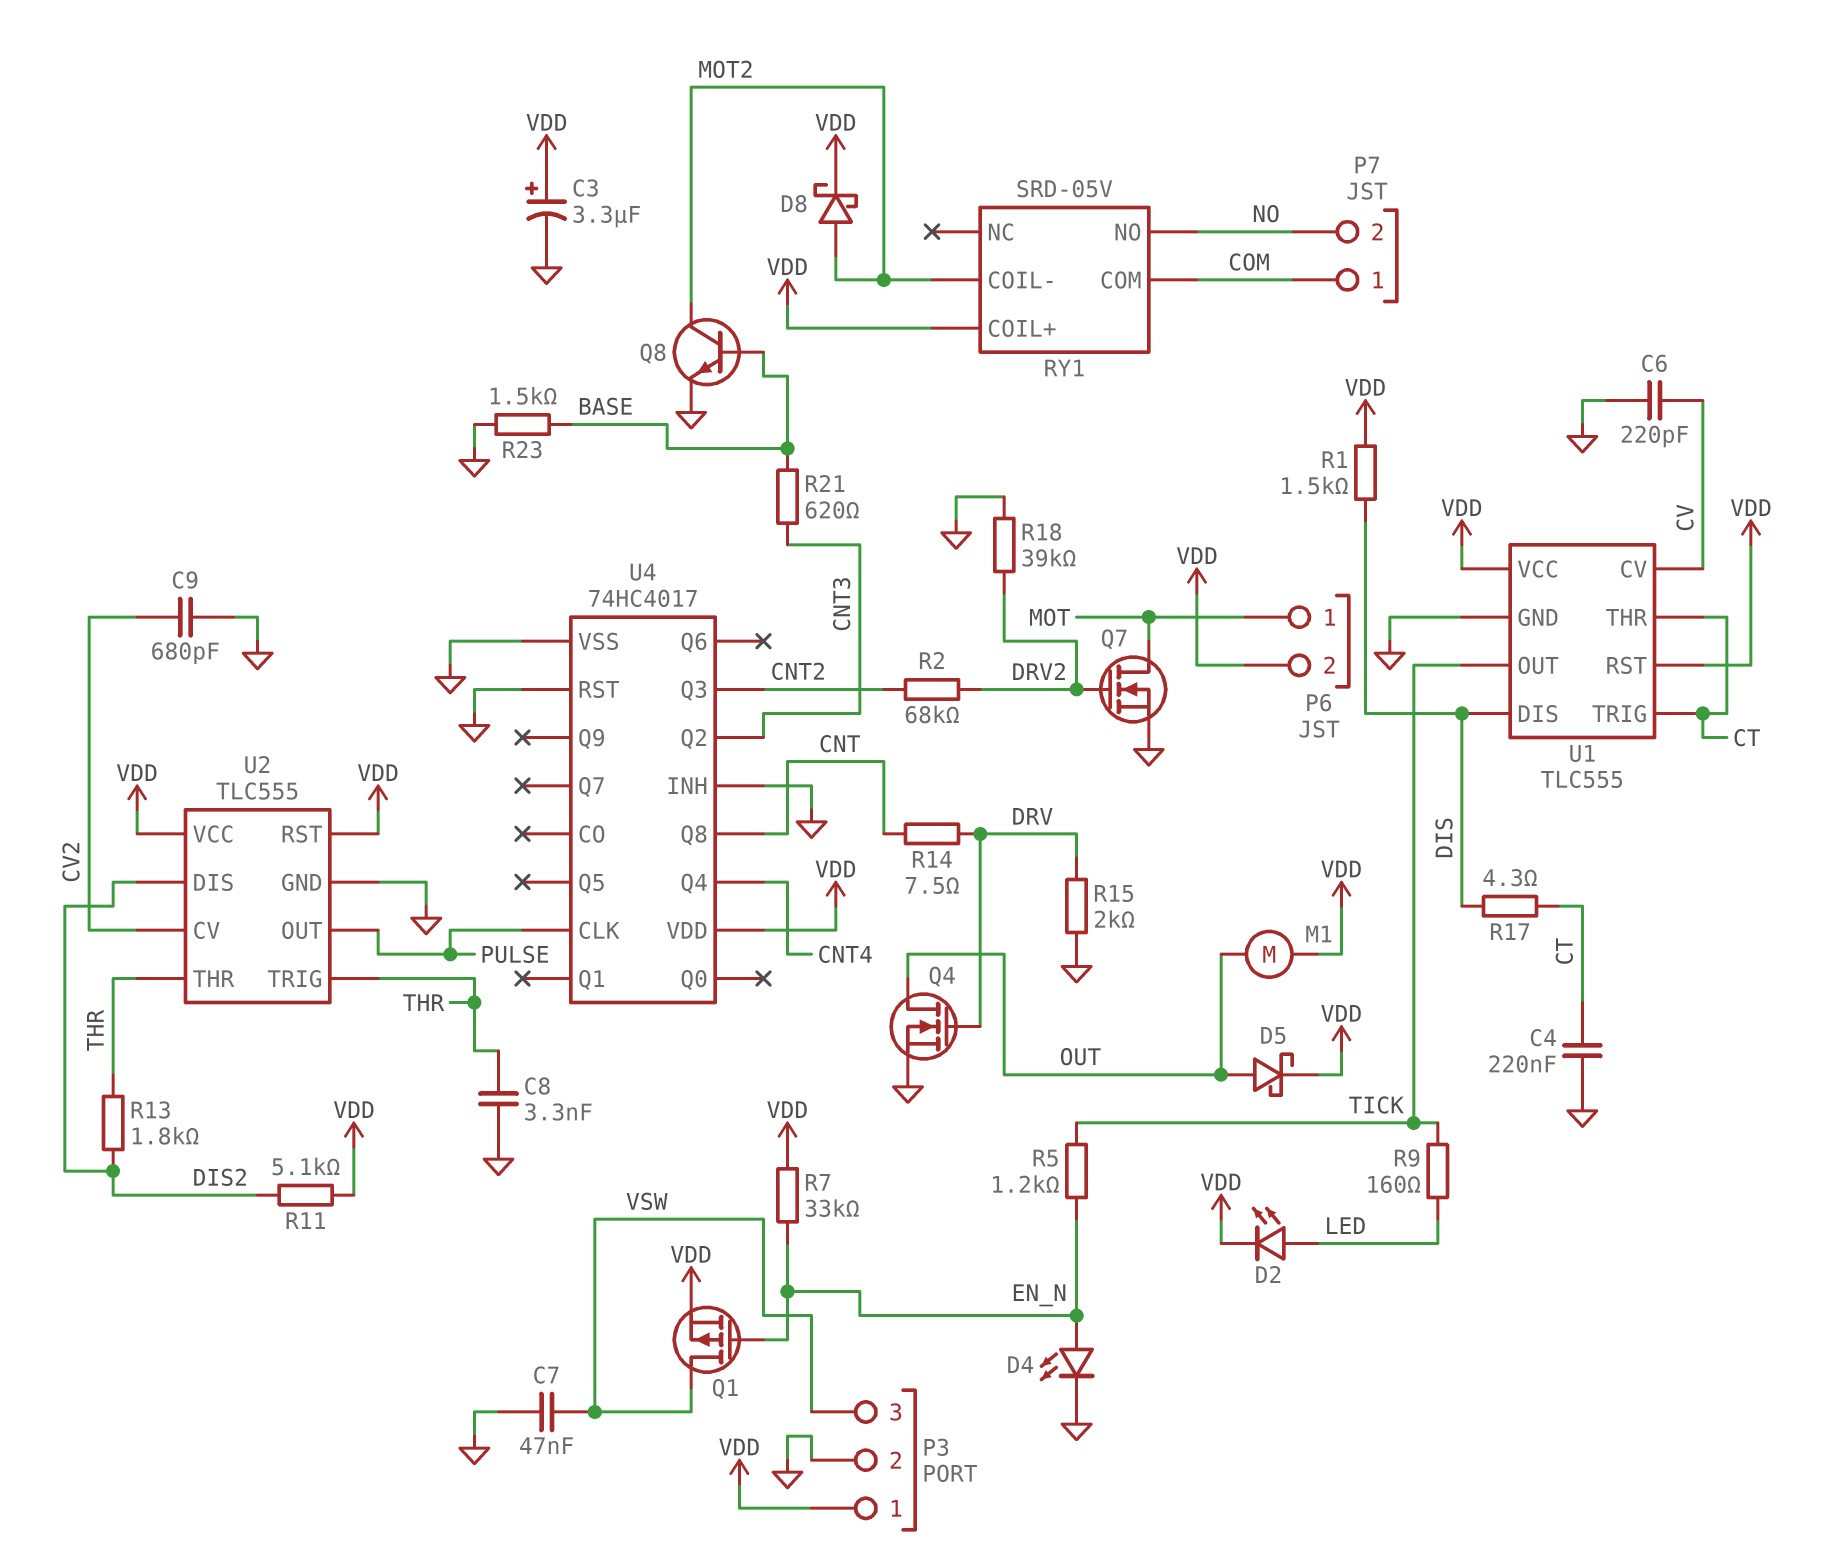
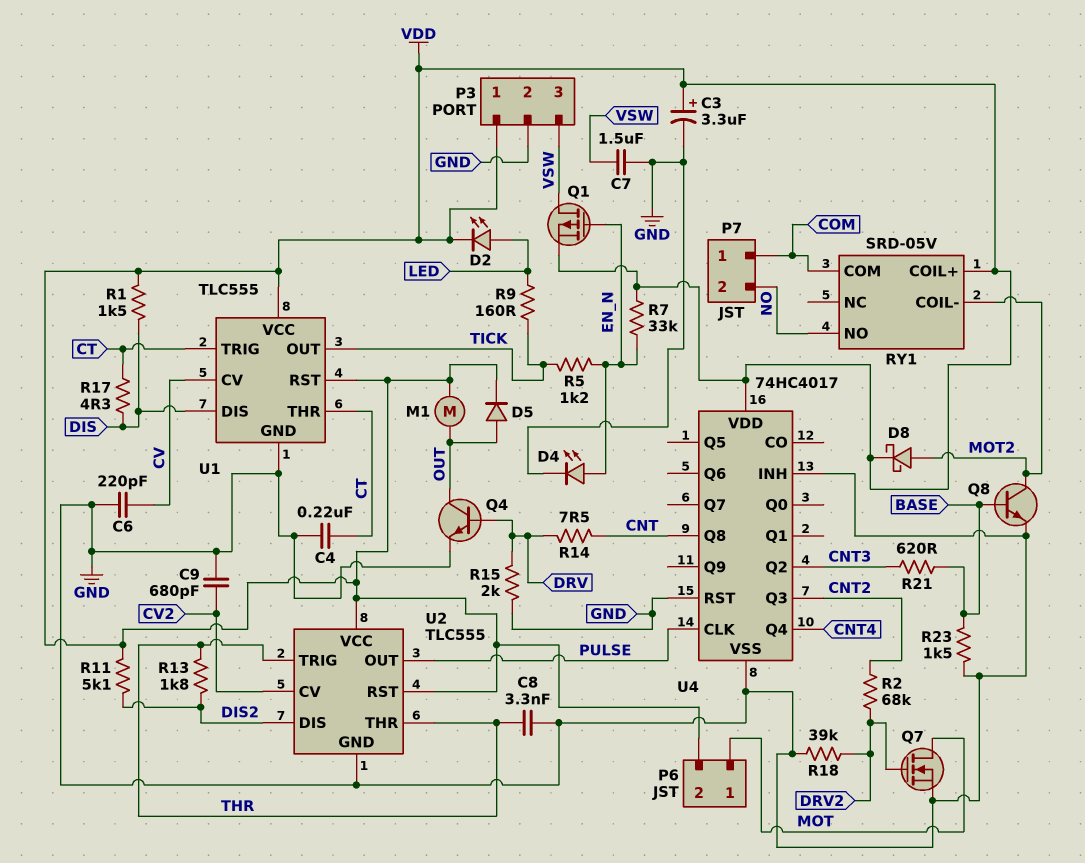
C7: 47nF (GND, VSW) -> 1.5uF (GND, VSW)
D5: schottky (A OUT, K VDD) -> diode (A OUT, K VDD)
Q4: NMOS (G DRV, D OUT, S GND) -> NPN (B DRV, C OUT, E GND)

